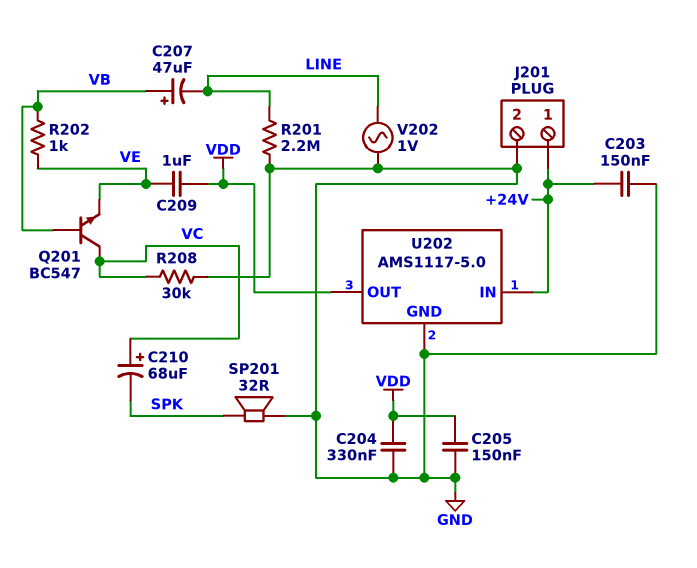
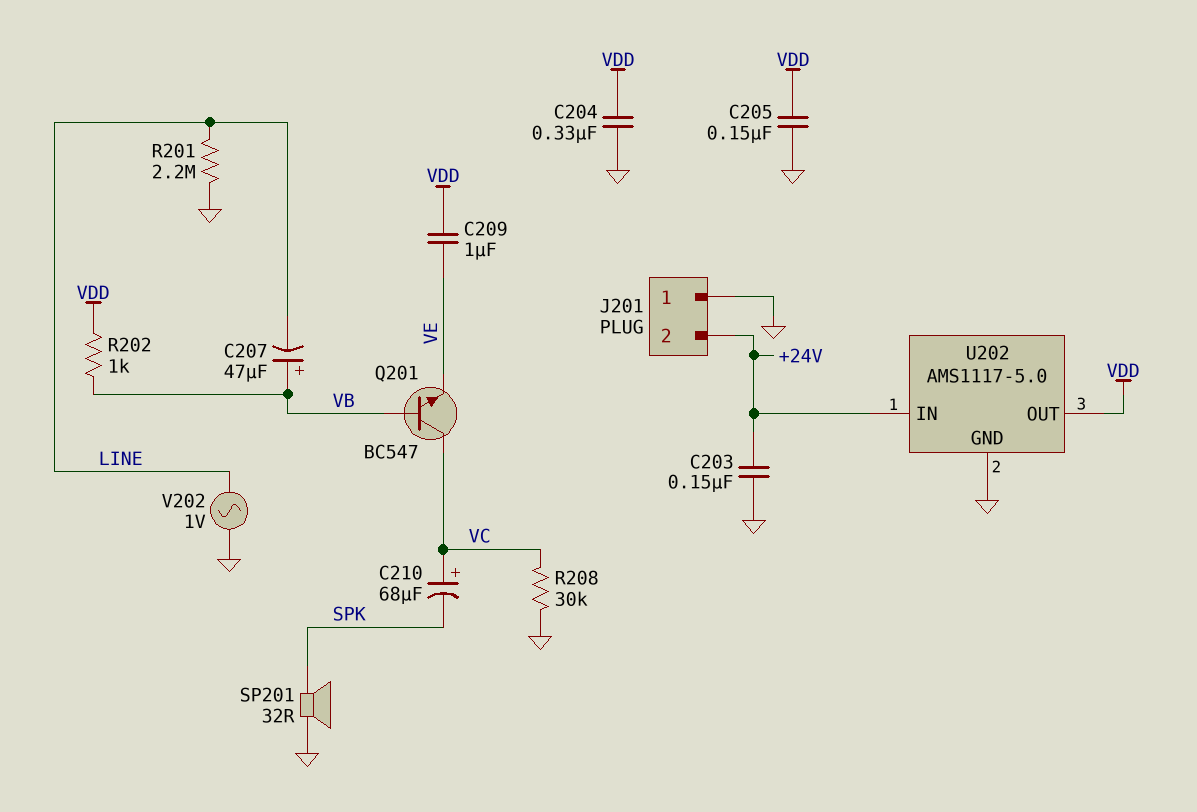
J201 pin 1: +24V -> GND
J201 pin 2: GND -> +24V
R202: 1k (VB, VE) -> 1k (VB, VDD)

